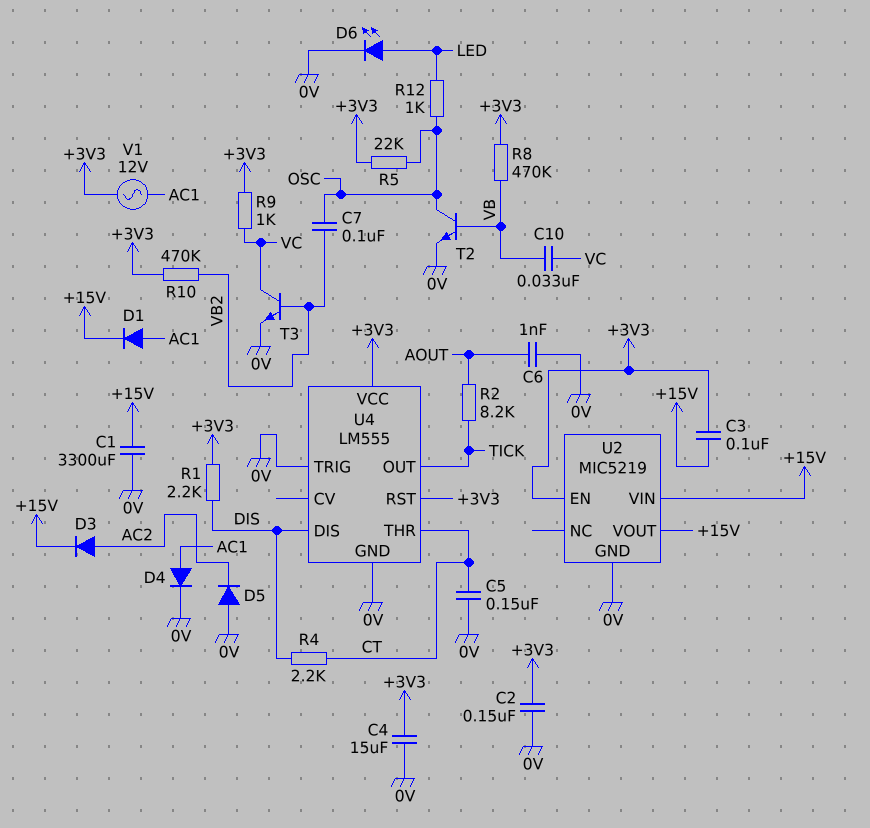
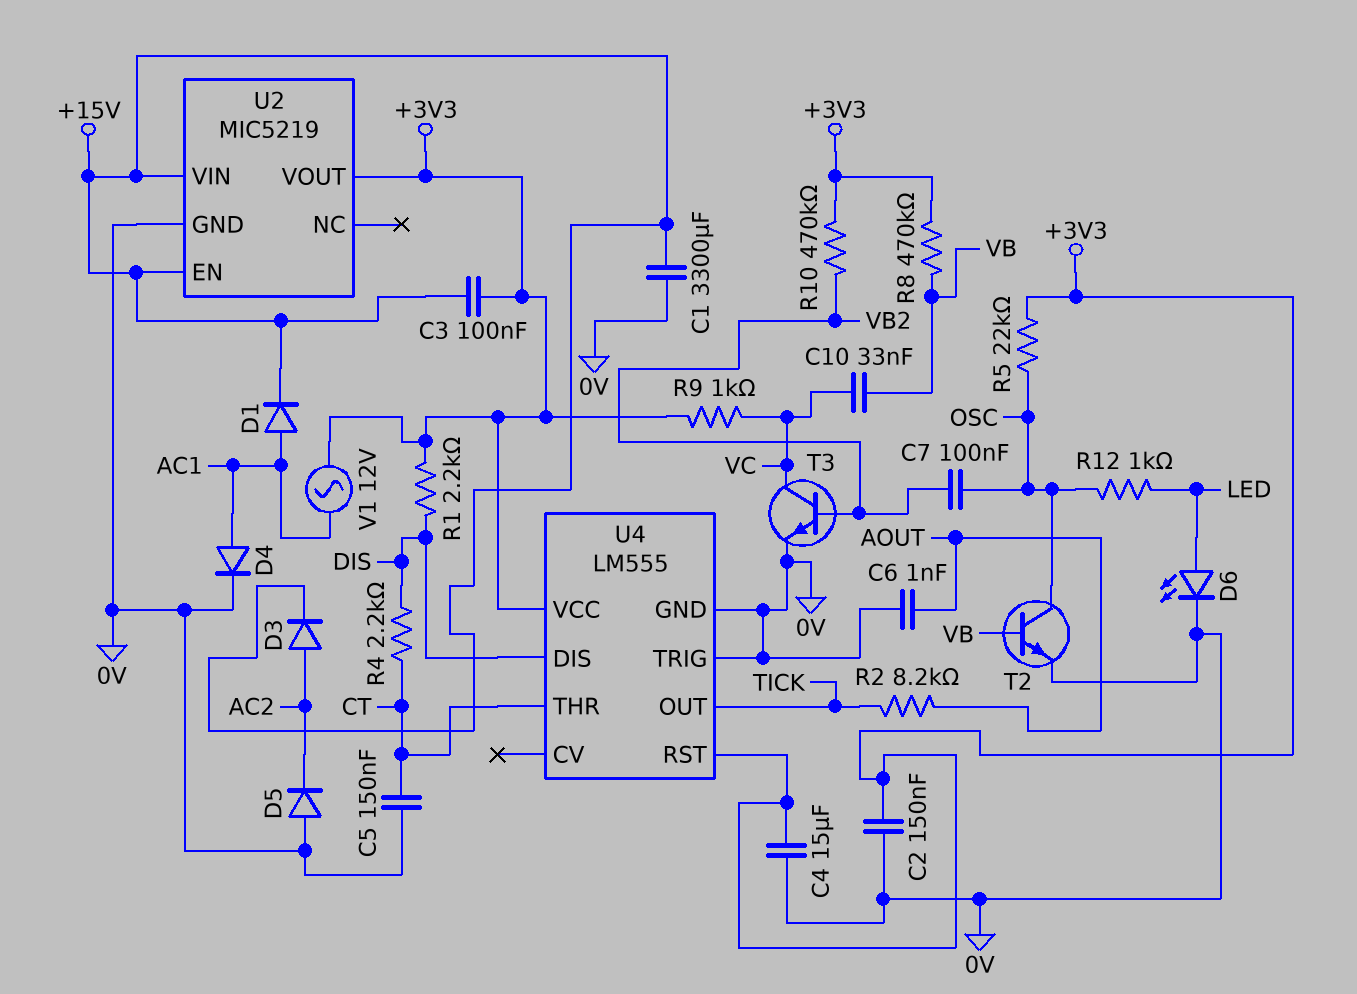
U2 pin EN: +3V3 -> +15V
U2 pin VOUT: +15V -> +3V3

